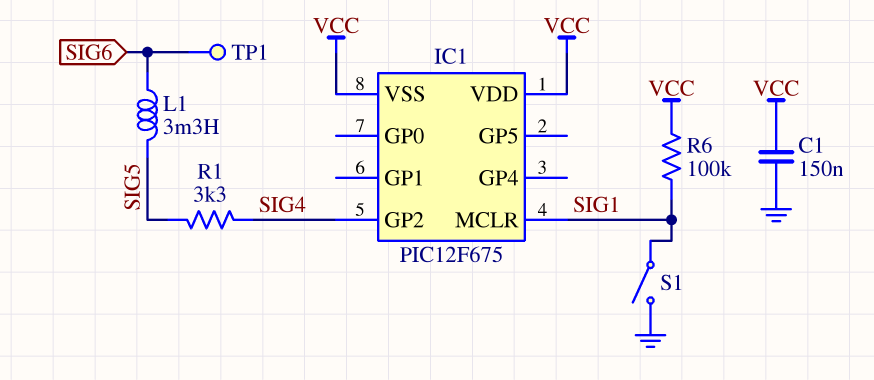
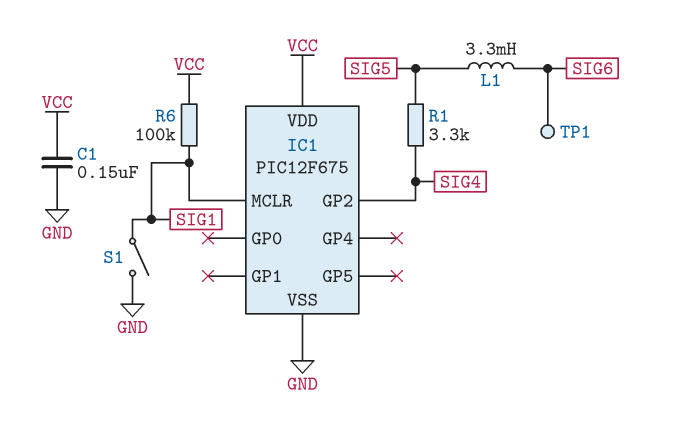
IC1 pin VSS: VCC -> GND

